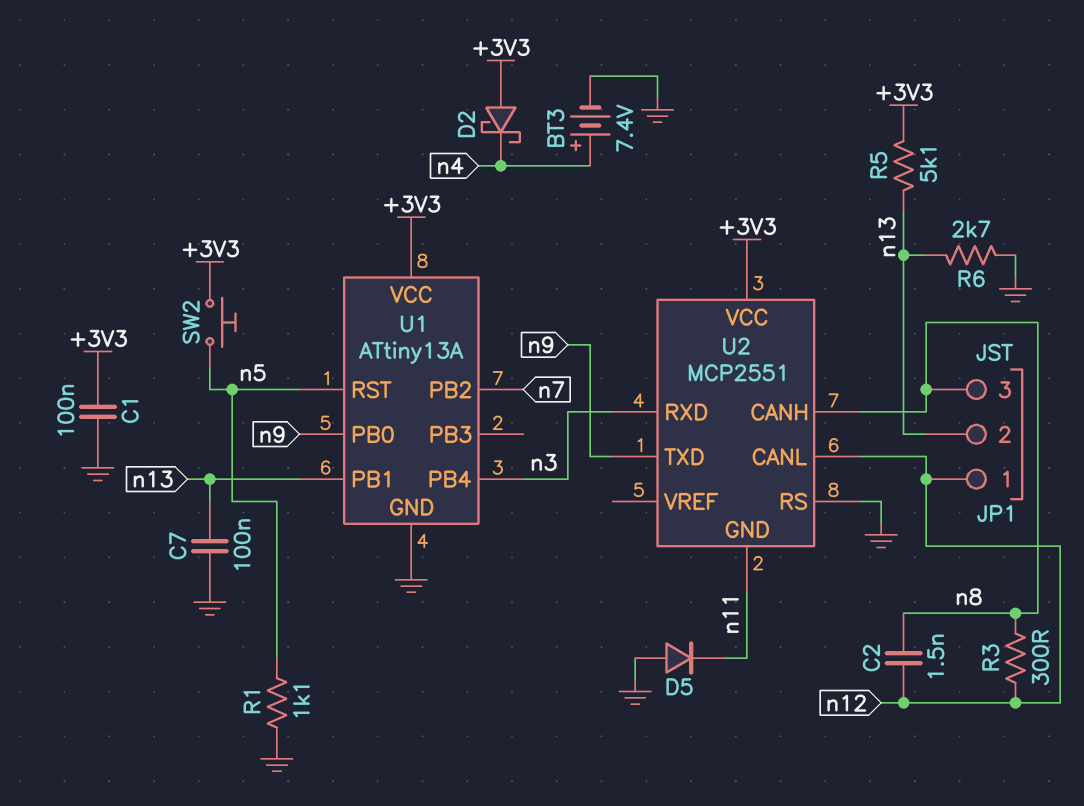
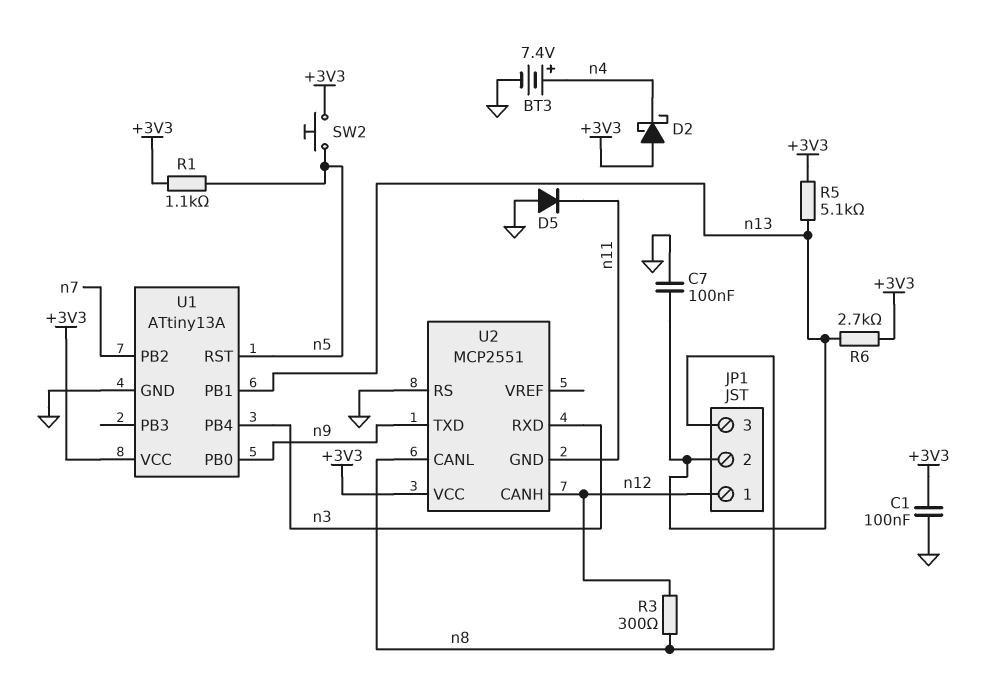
C2: 1.5nF (n8, n12) -> none
R1: 1.1k (GND, n5) -> 1.1k (+3V3, n5)
R6: 2.7k (GND, n13) -> 2.7k (+3V3, n13)
U2 pin CANH: n8 -> n12
U2 pin CANL: n12 -> n8

